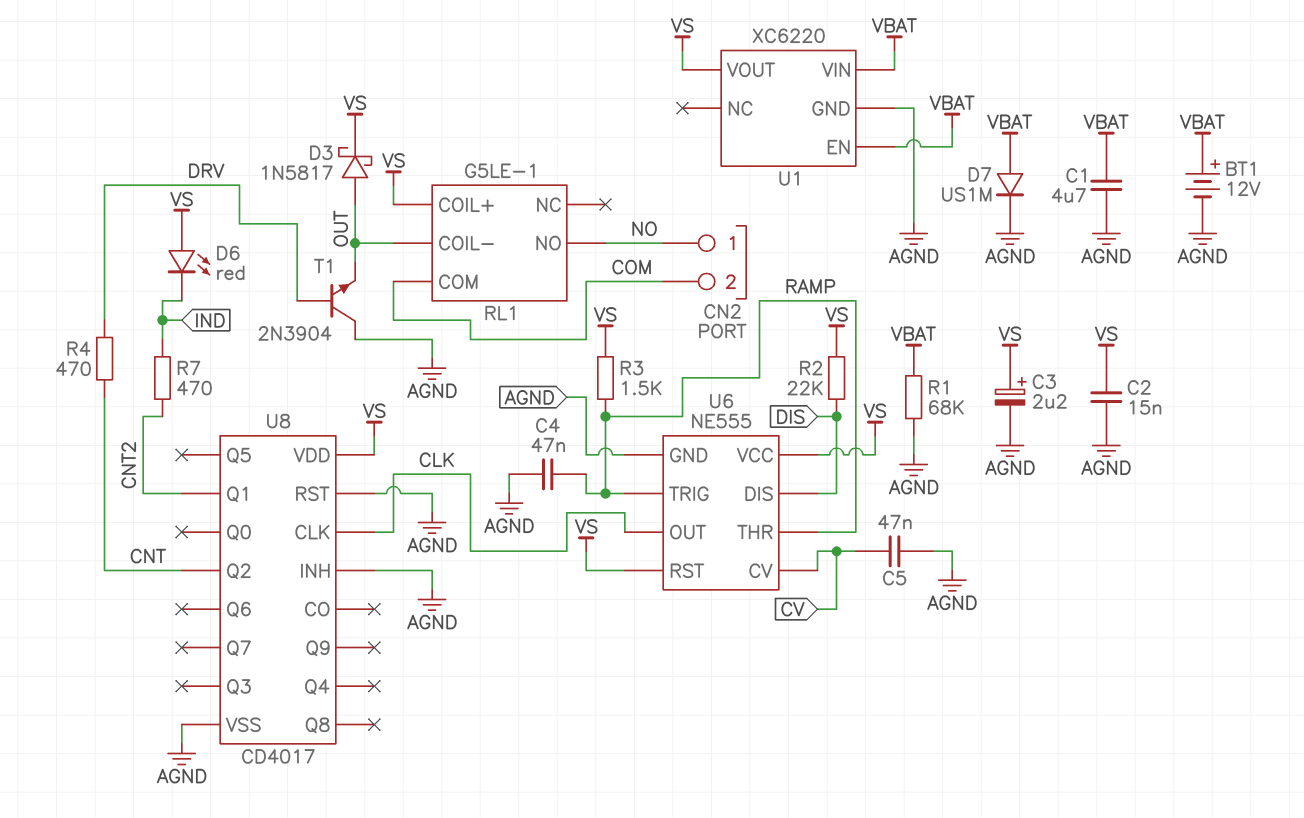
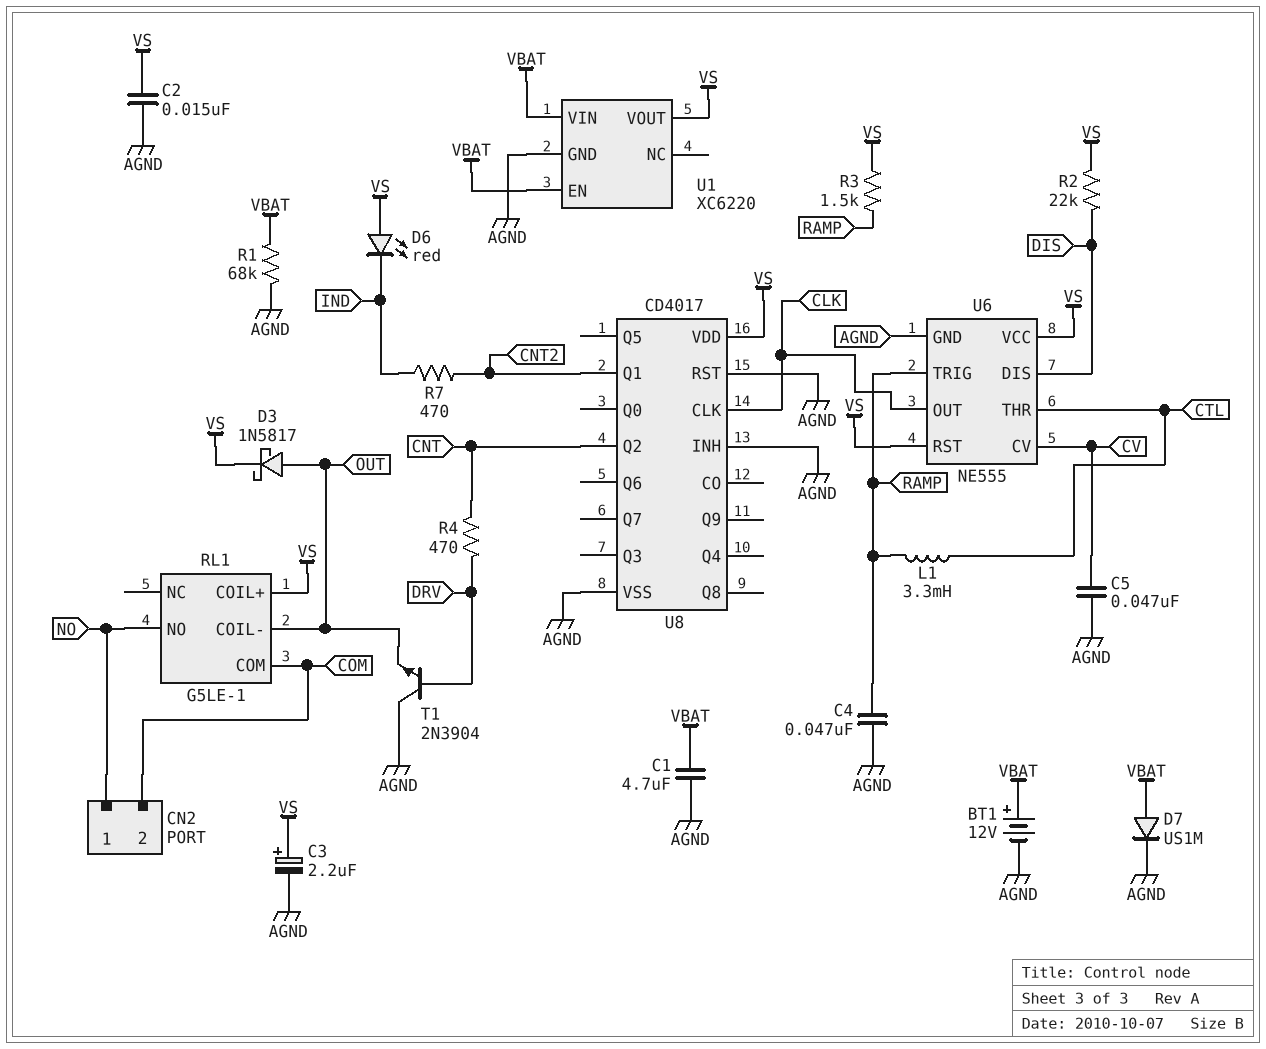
L1: none -> 3.3mH (CTL, RAMP)
U6 pin THR: RAMP -> CTL

